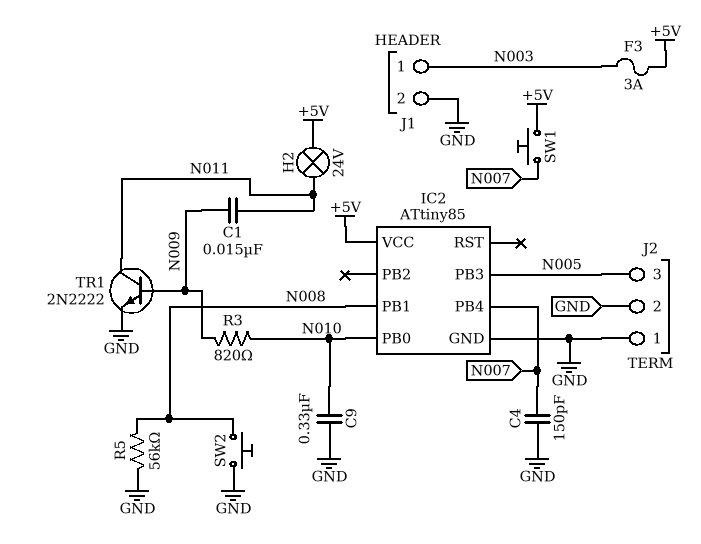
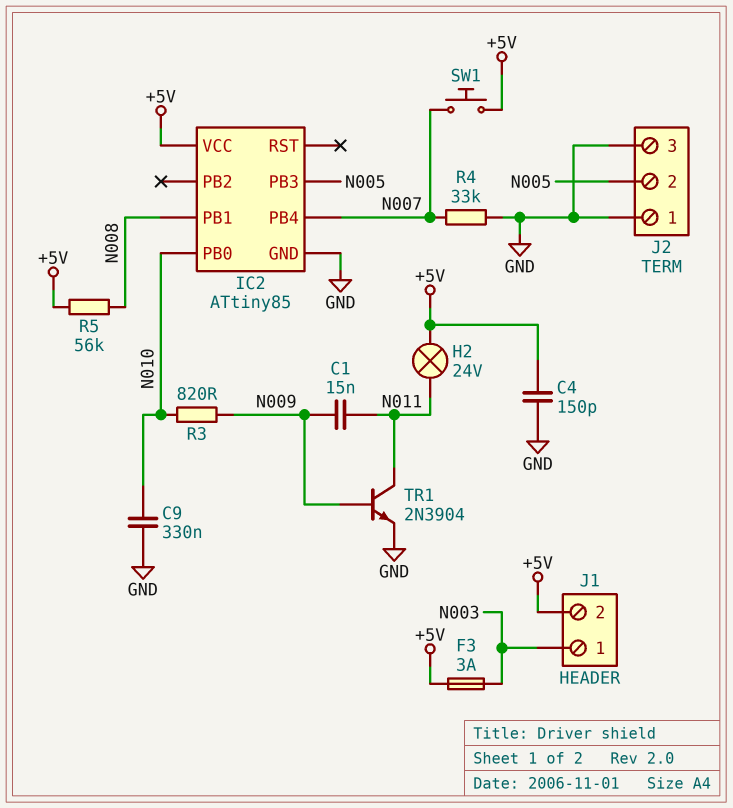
C4: 150pF (GND, N007) -> 150pF (+5V, GND)
J1 pin 2: GND -> +5V
J2 pin 2: GND -> N005
J2 pin 3: N005 -> GND
R4: none -> 33k (GND, N007)
R5: 56k (GND, N008) -> 56k (+5V, N008)
SW2: button (GND, N008) -> none
TR1: NPN 2N2222 (B N009, C N011, E GND) -> NPN 2N3904 (B N009, C N011, E GND)

